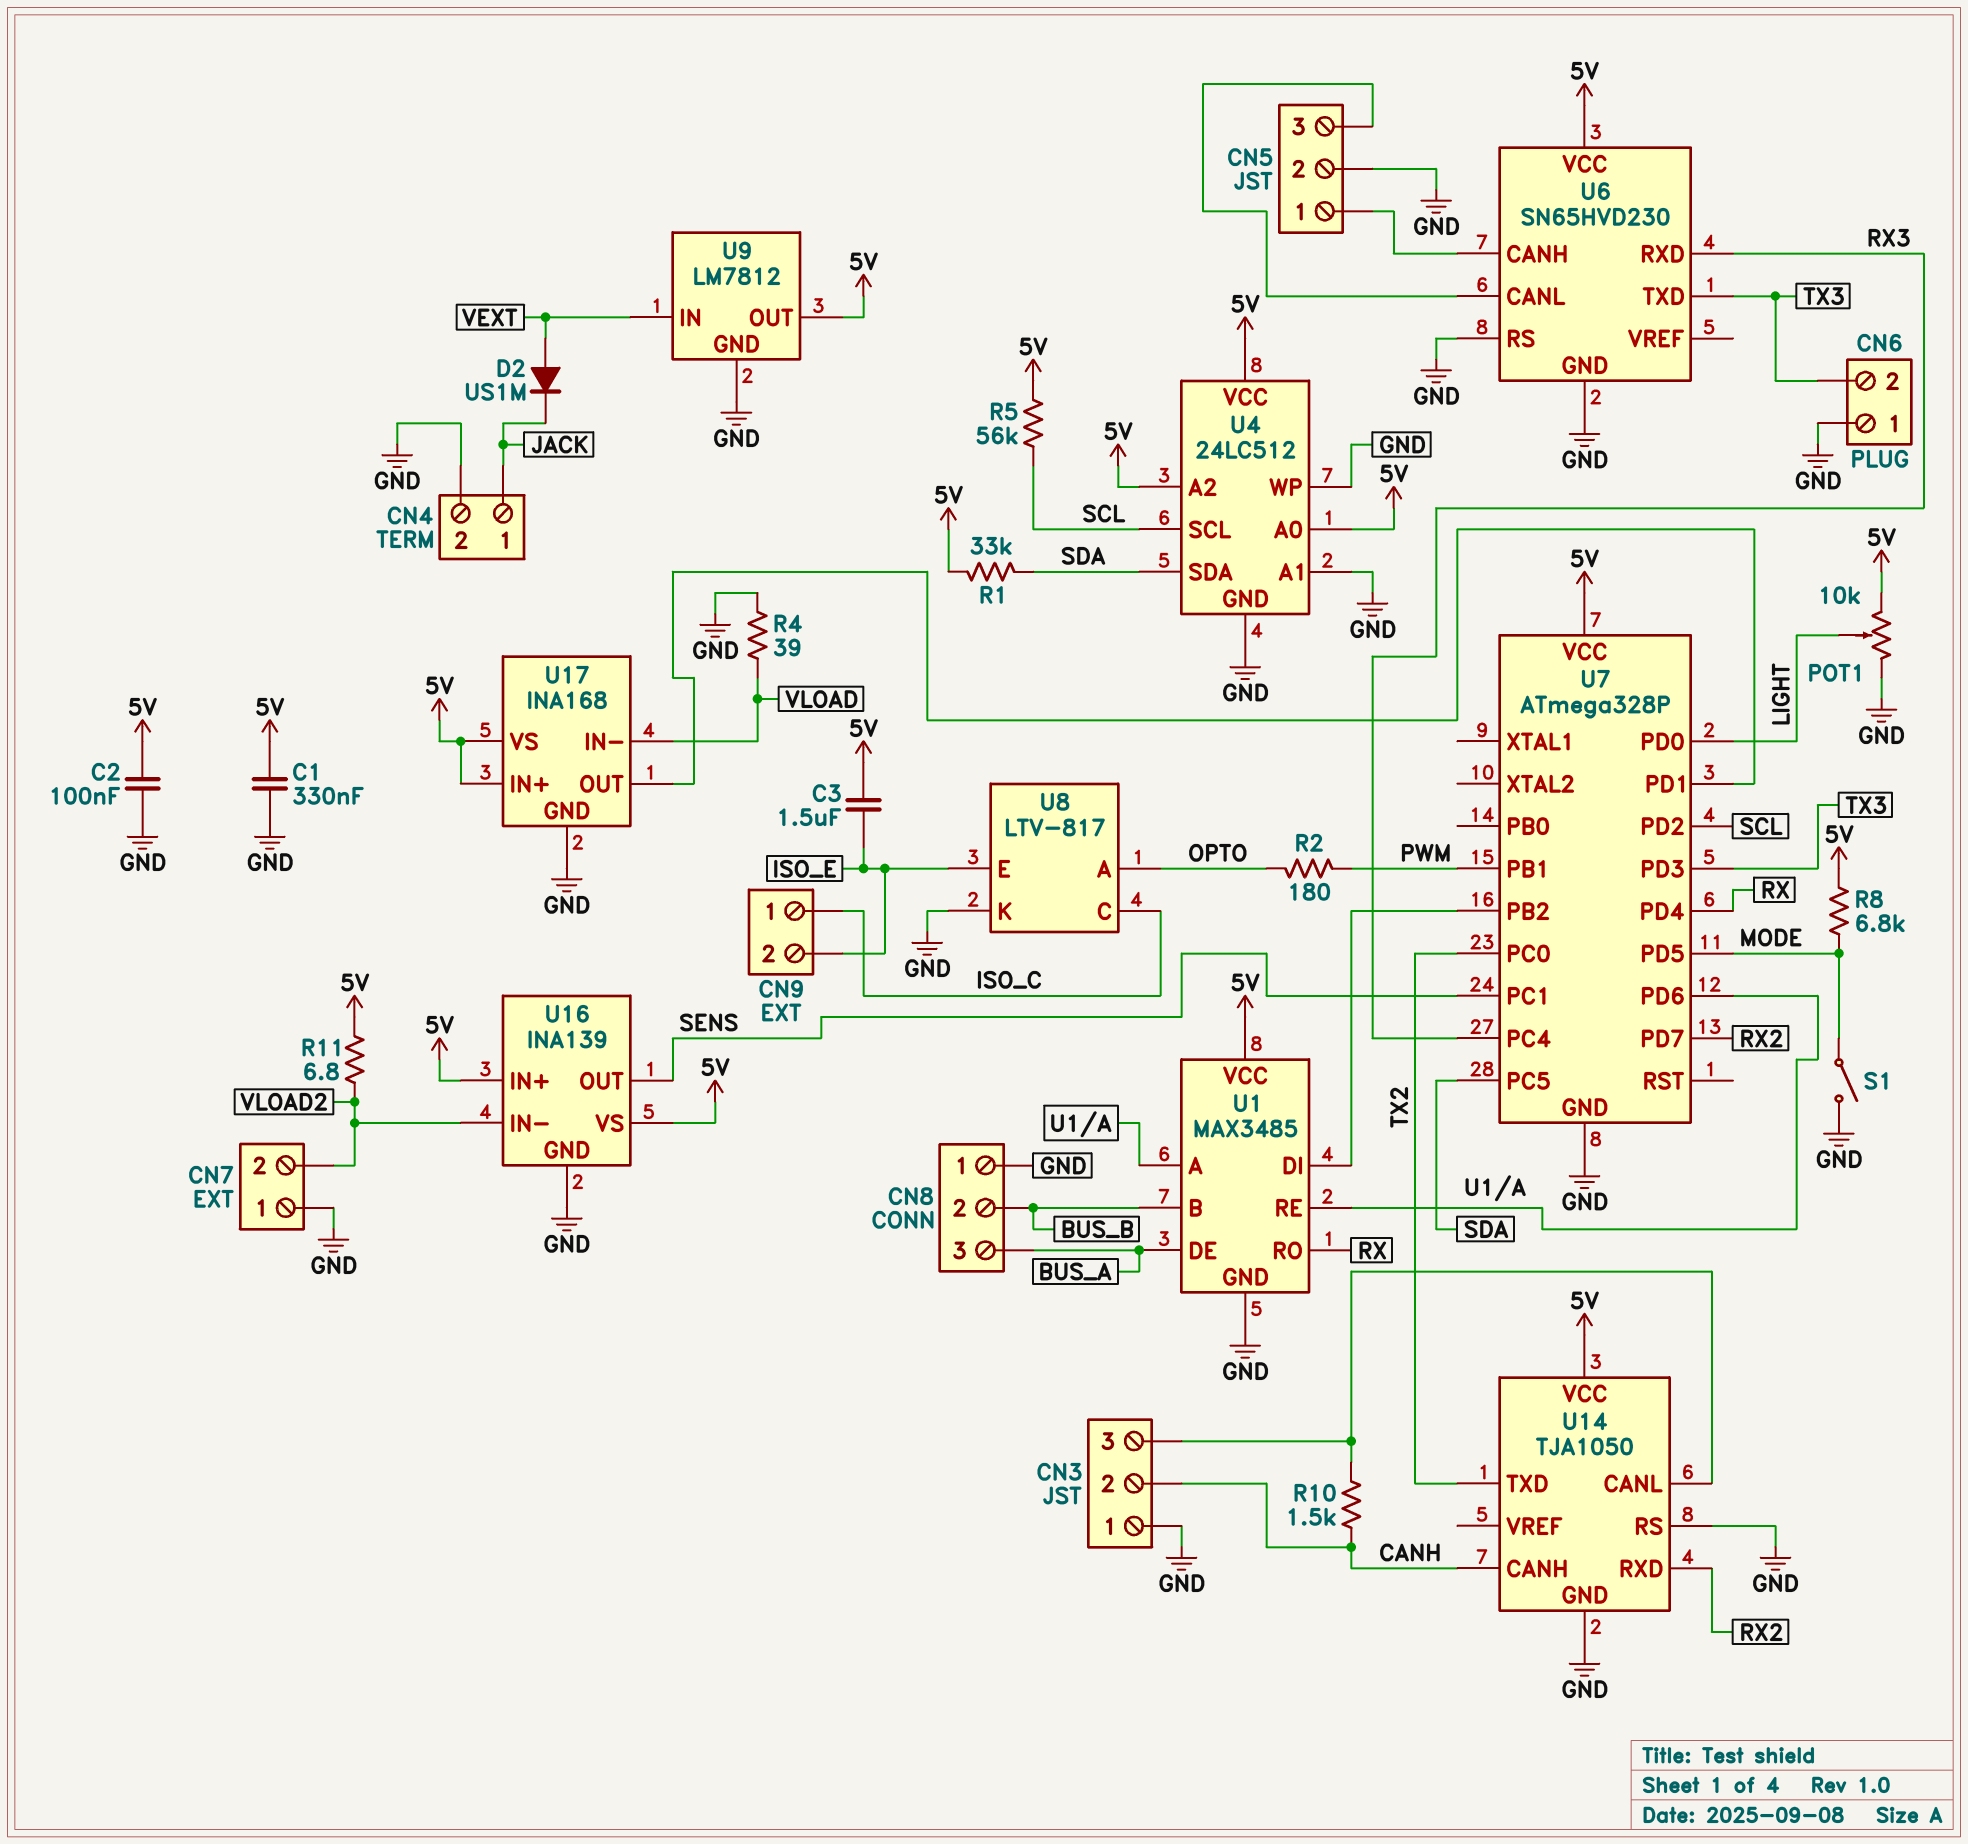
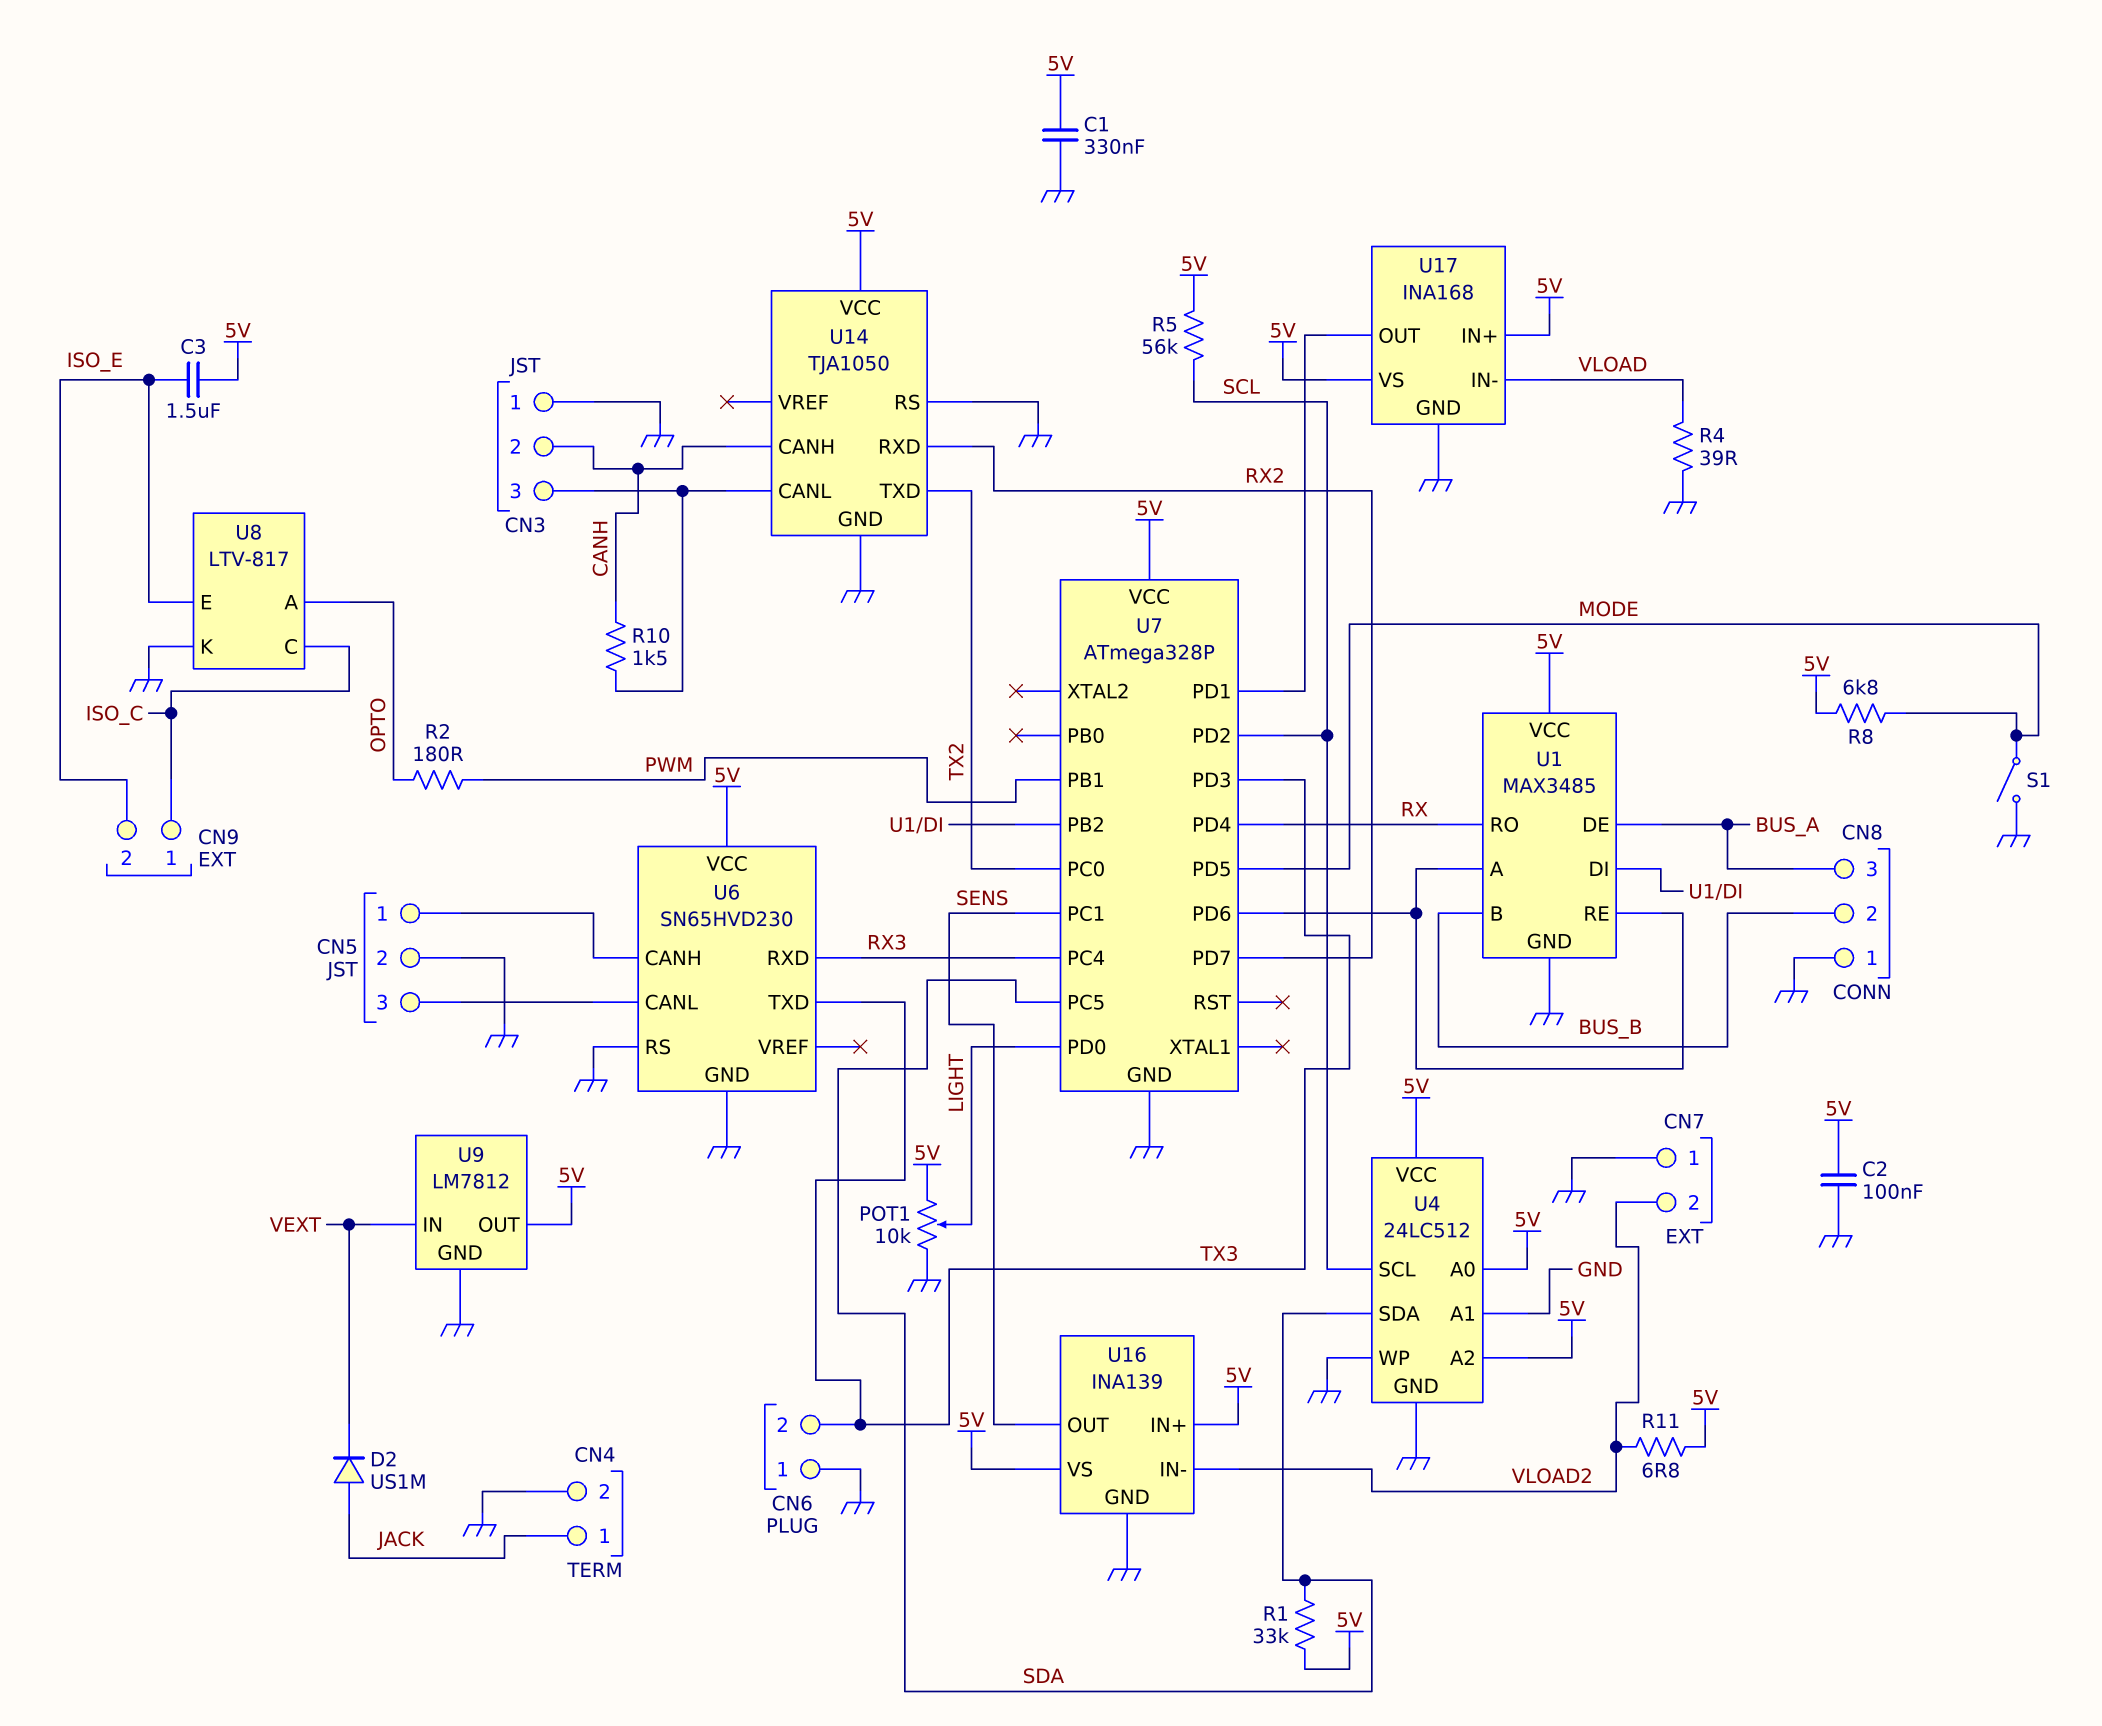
D2: diode US1M (A VEXT, K JACK) -> diode US1M (A JACK, K VEXT)

